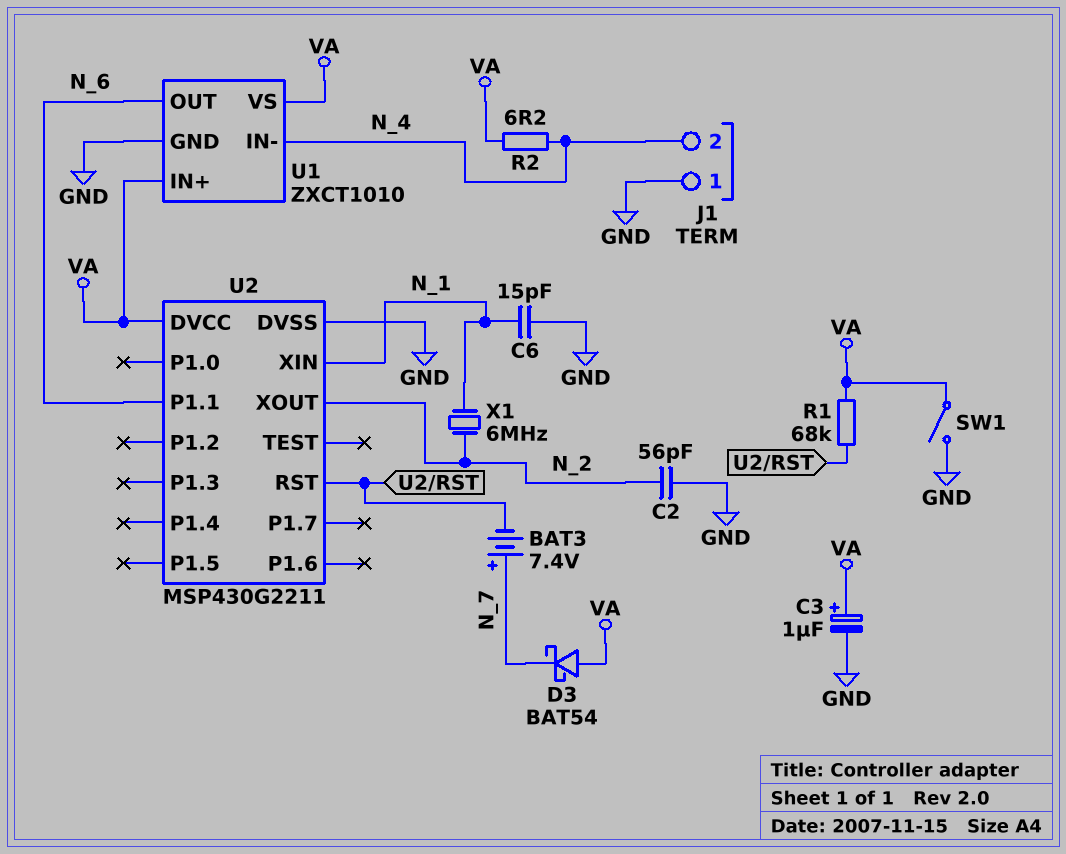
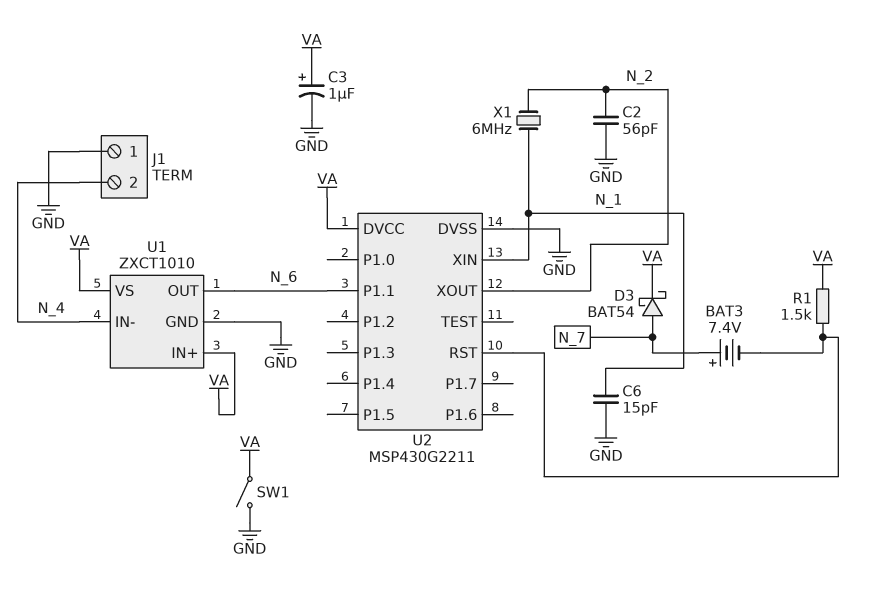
D3: schottky BAT54 (A VA, K N_7) -> schottky BAT54 (A N_7, K VA)
R1: 68k (U2/RST, VA) -> 1.5k (U2/RST, VA)
R2: 6.2 (N_4, VA) -> none

